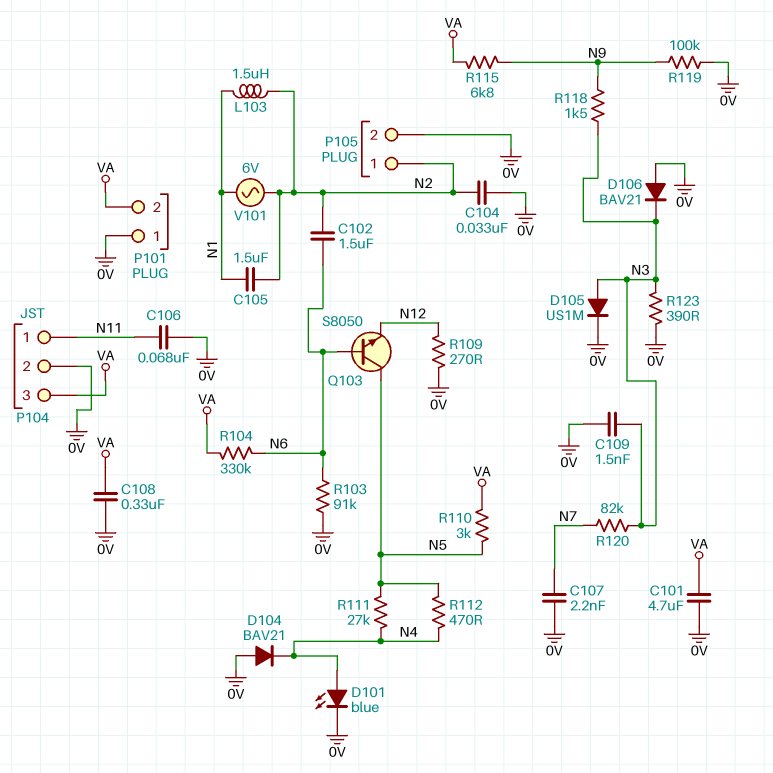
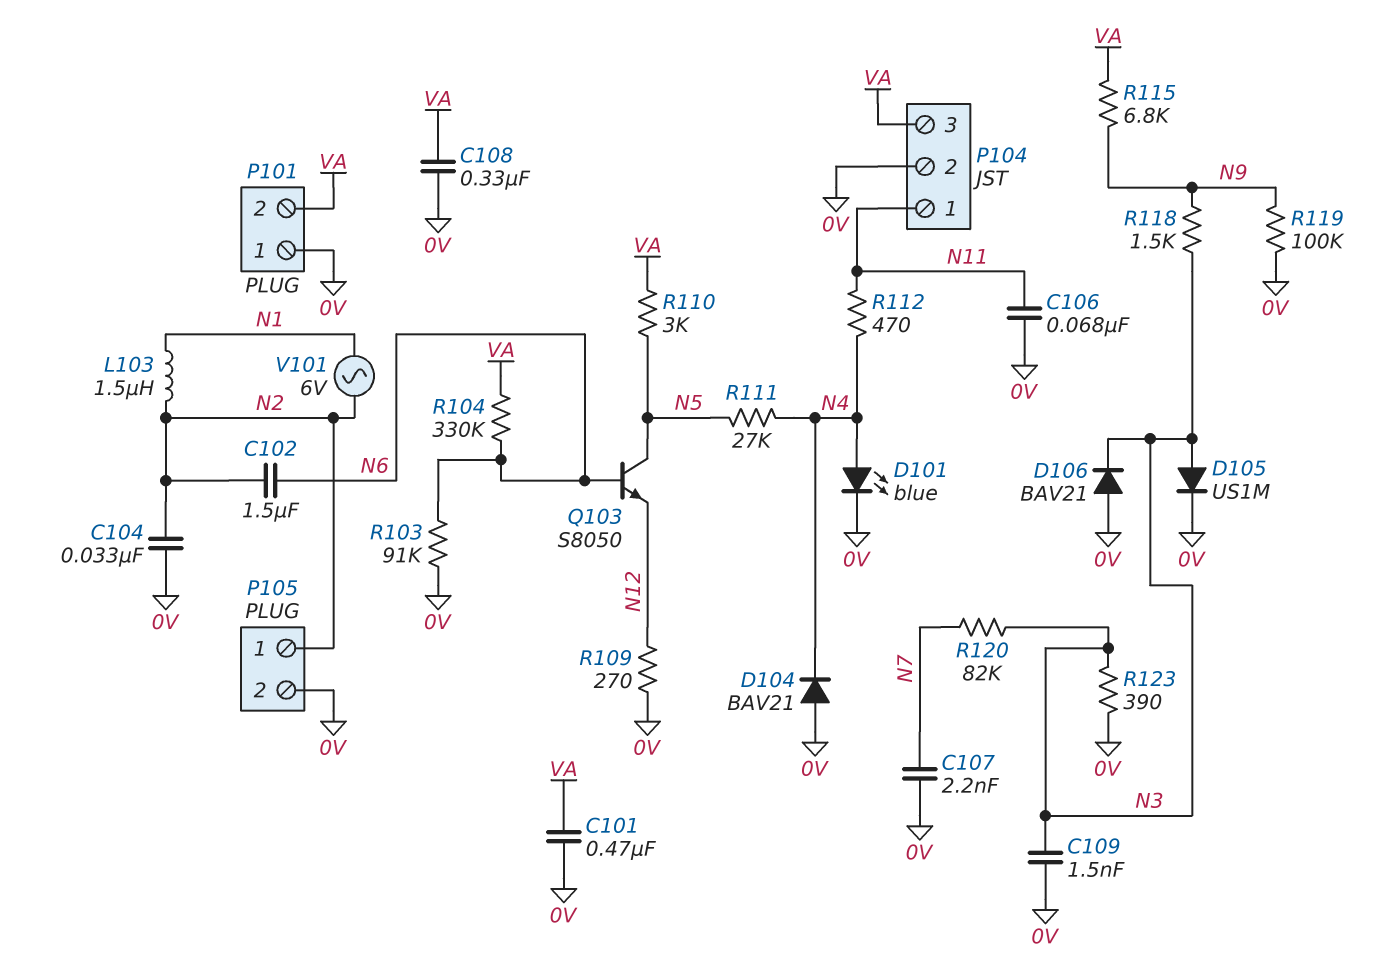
C101: 4.7uF (0V, VA) -> 470nF (0V, VA)
C105: 1.5uF (N1, N2) -> none
R112: 470 (N4, N5) -> 470 (N4, N11)

